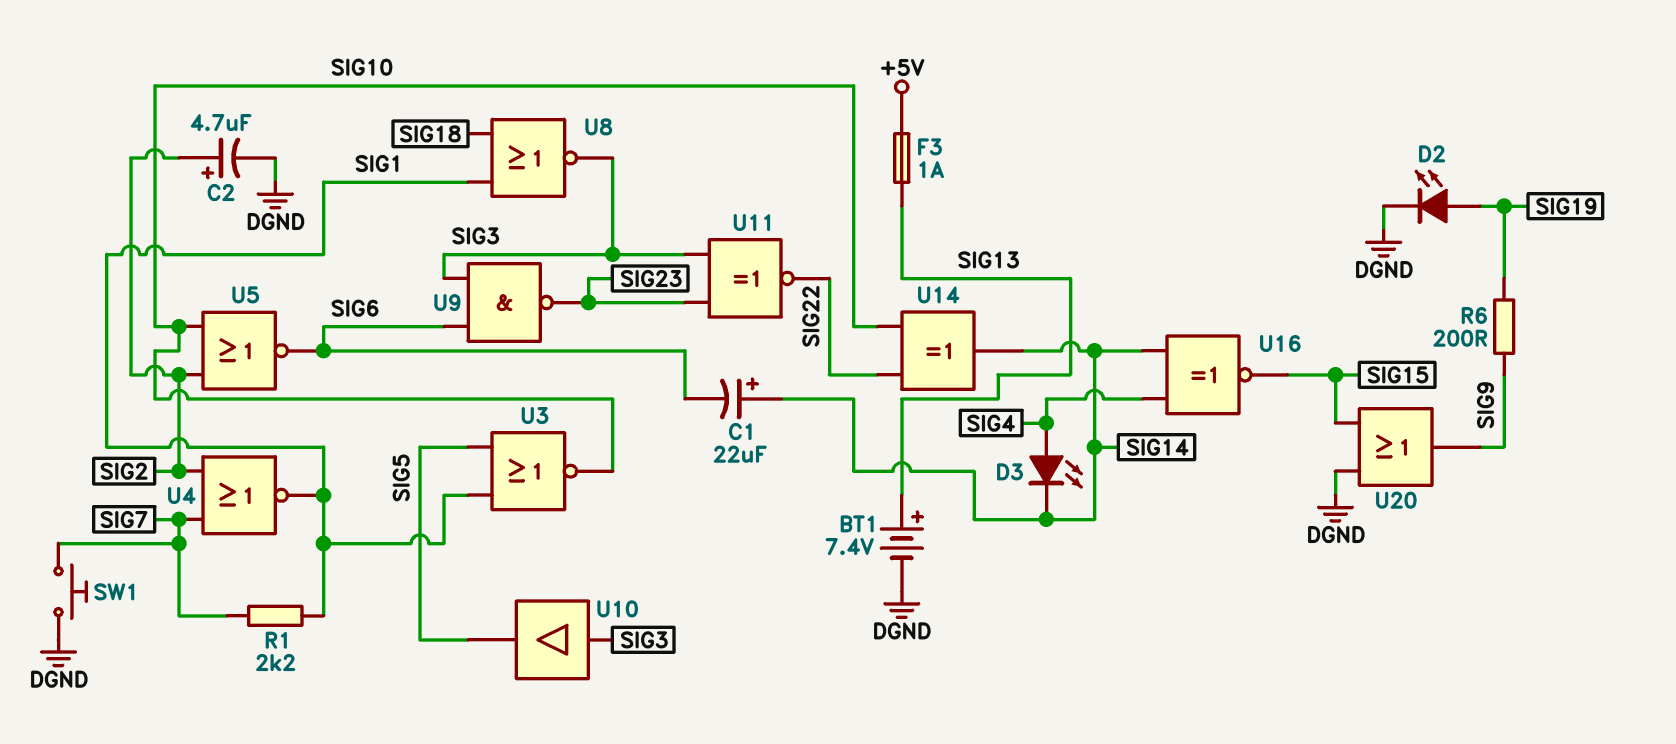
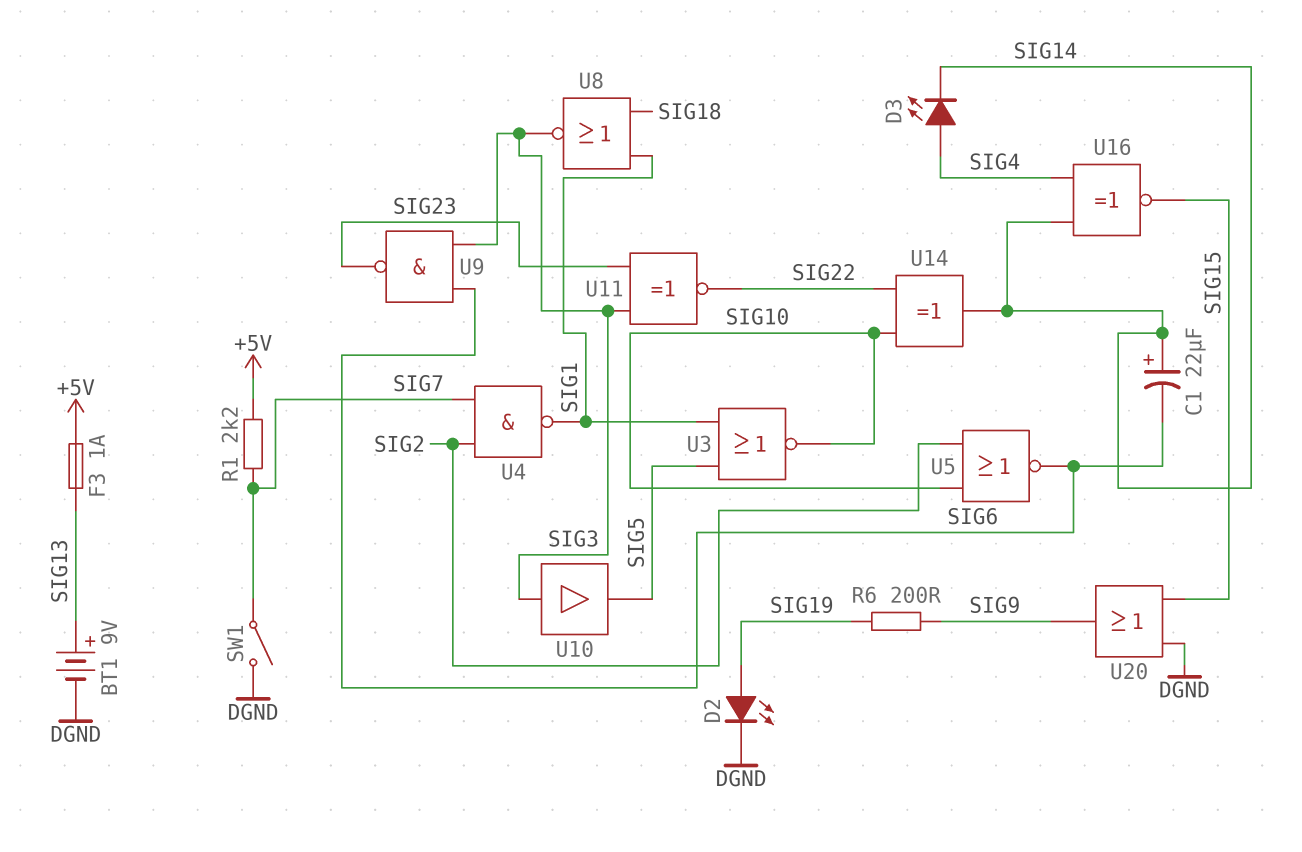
BT1: 7.4V (plus SIG13, minus DGND) -> 9V (plus SIG13, minus DGND)
C2: 4.7uF (plus SIG2, minus DGND) -> none
R1: 2.2k (SIG1, SIG7) -> 2.2k (+5V, SIG7)
SW1: button (DGND, SIG7) -> switch (DGND, SIG7)
U4: NOR (in SIG2, in SIG7, out SIG1) -> NAND (in SIG2, in SIG7, out SIG1)

